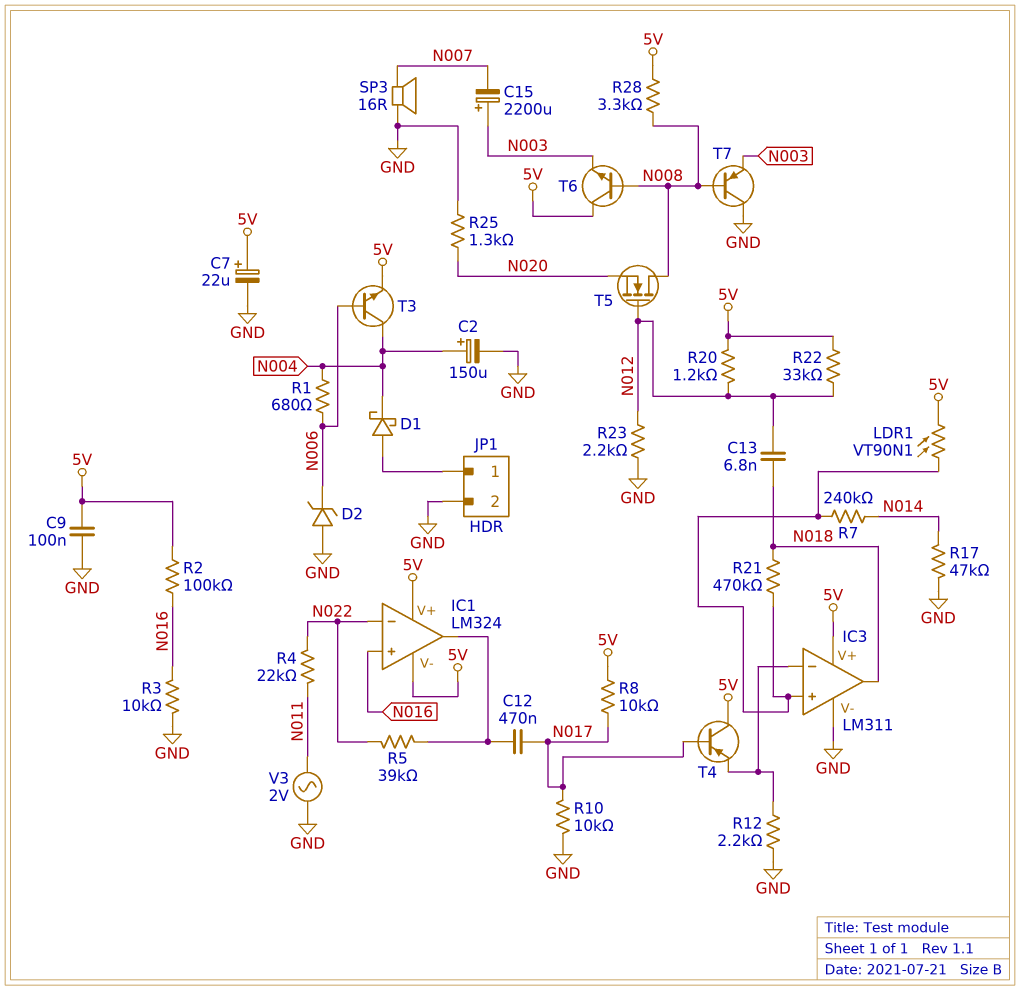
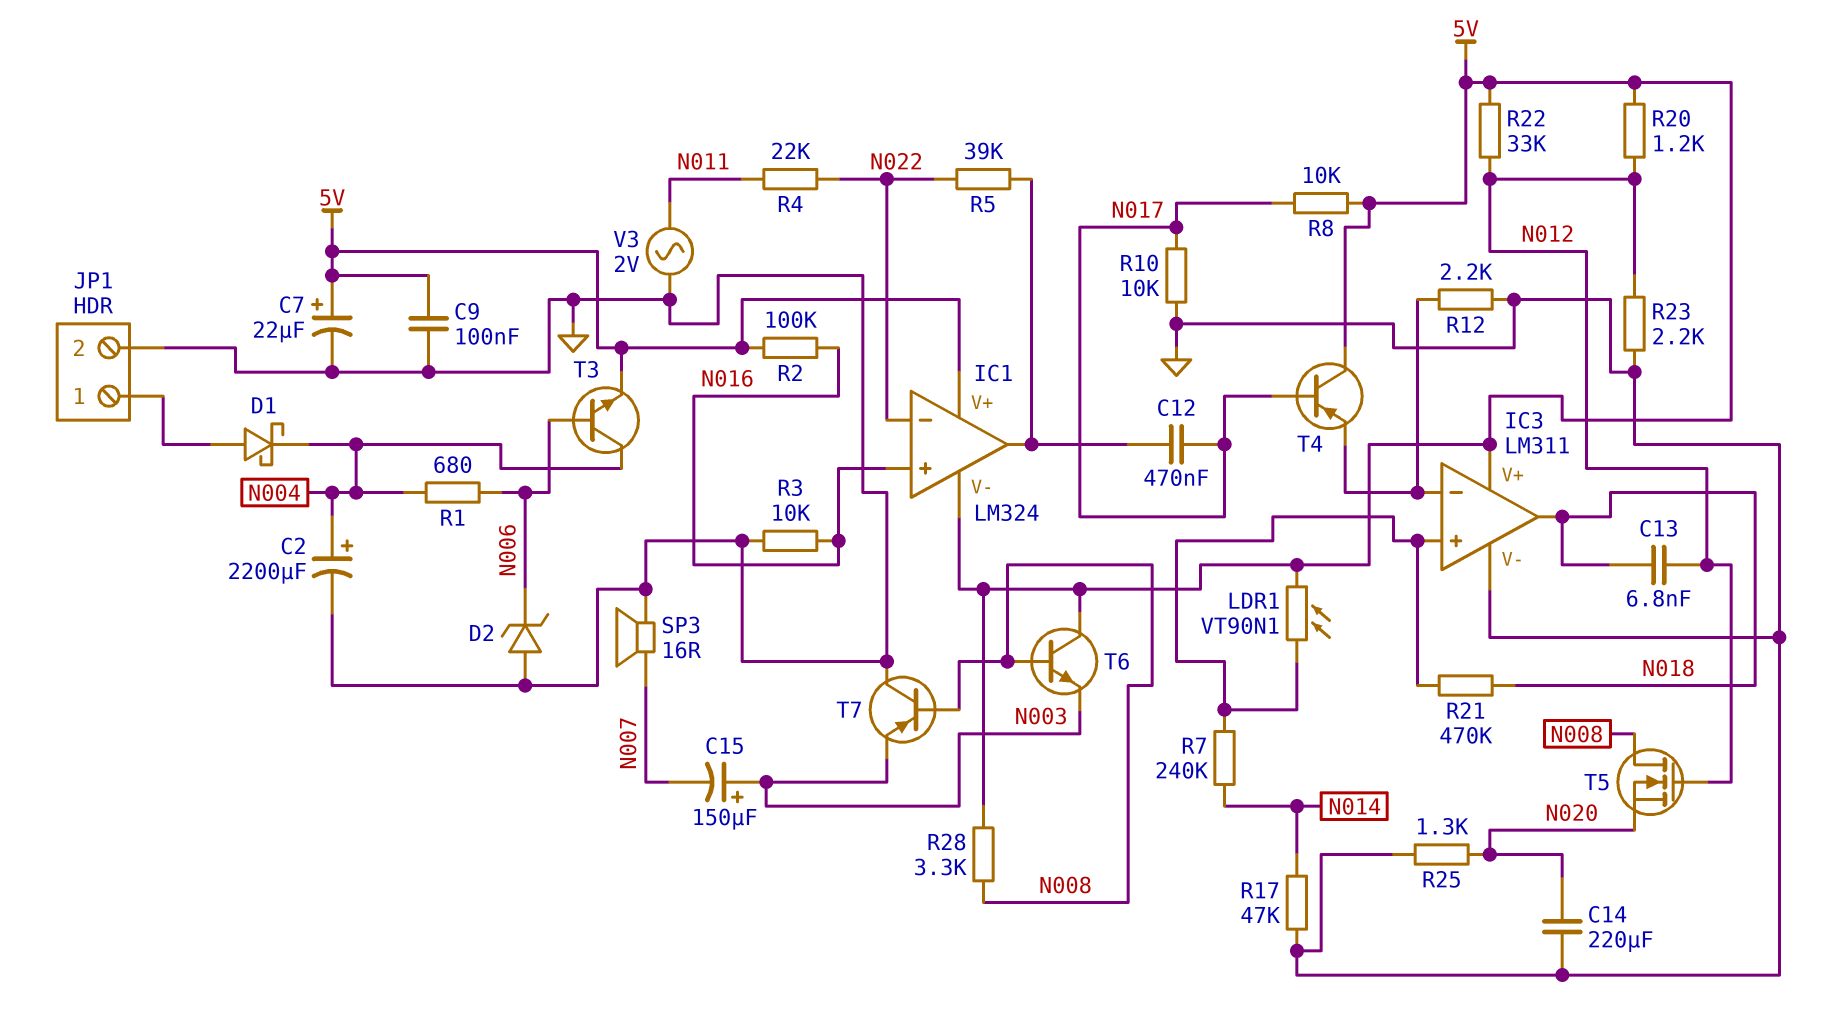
C2: 150uF (plus N004, minus GND) -> 2200uF (plus N004, minus GND)
C14: none -> 220uF (GND, N020)
C15: 2200uF (plus N003, minus N007) -> 150uF (plus N003, minus N007)

